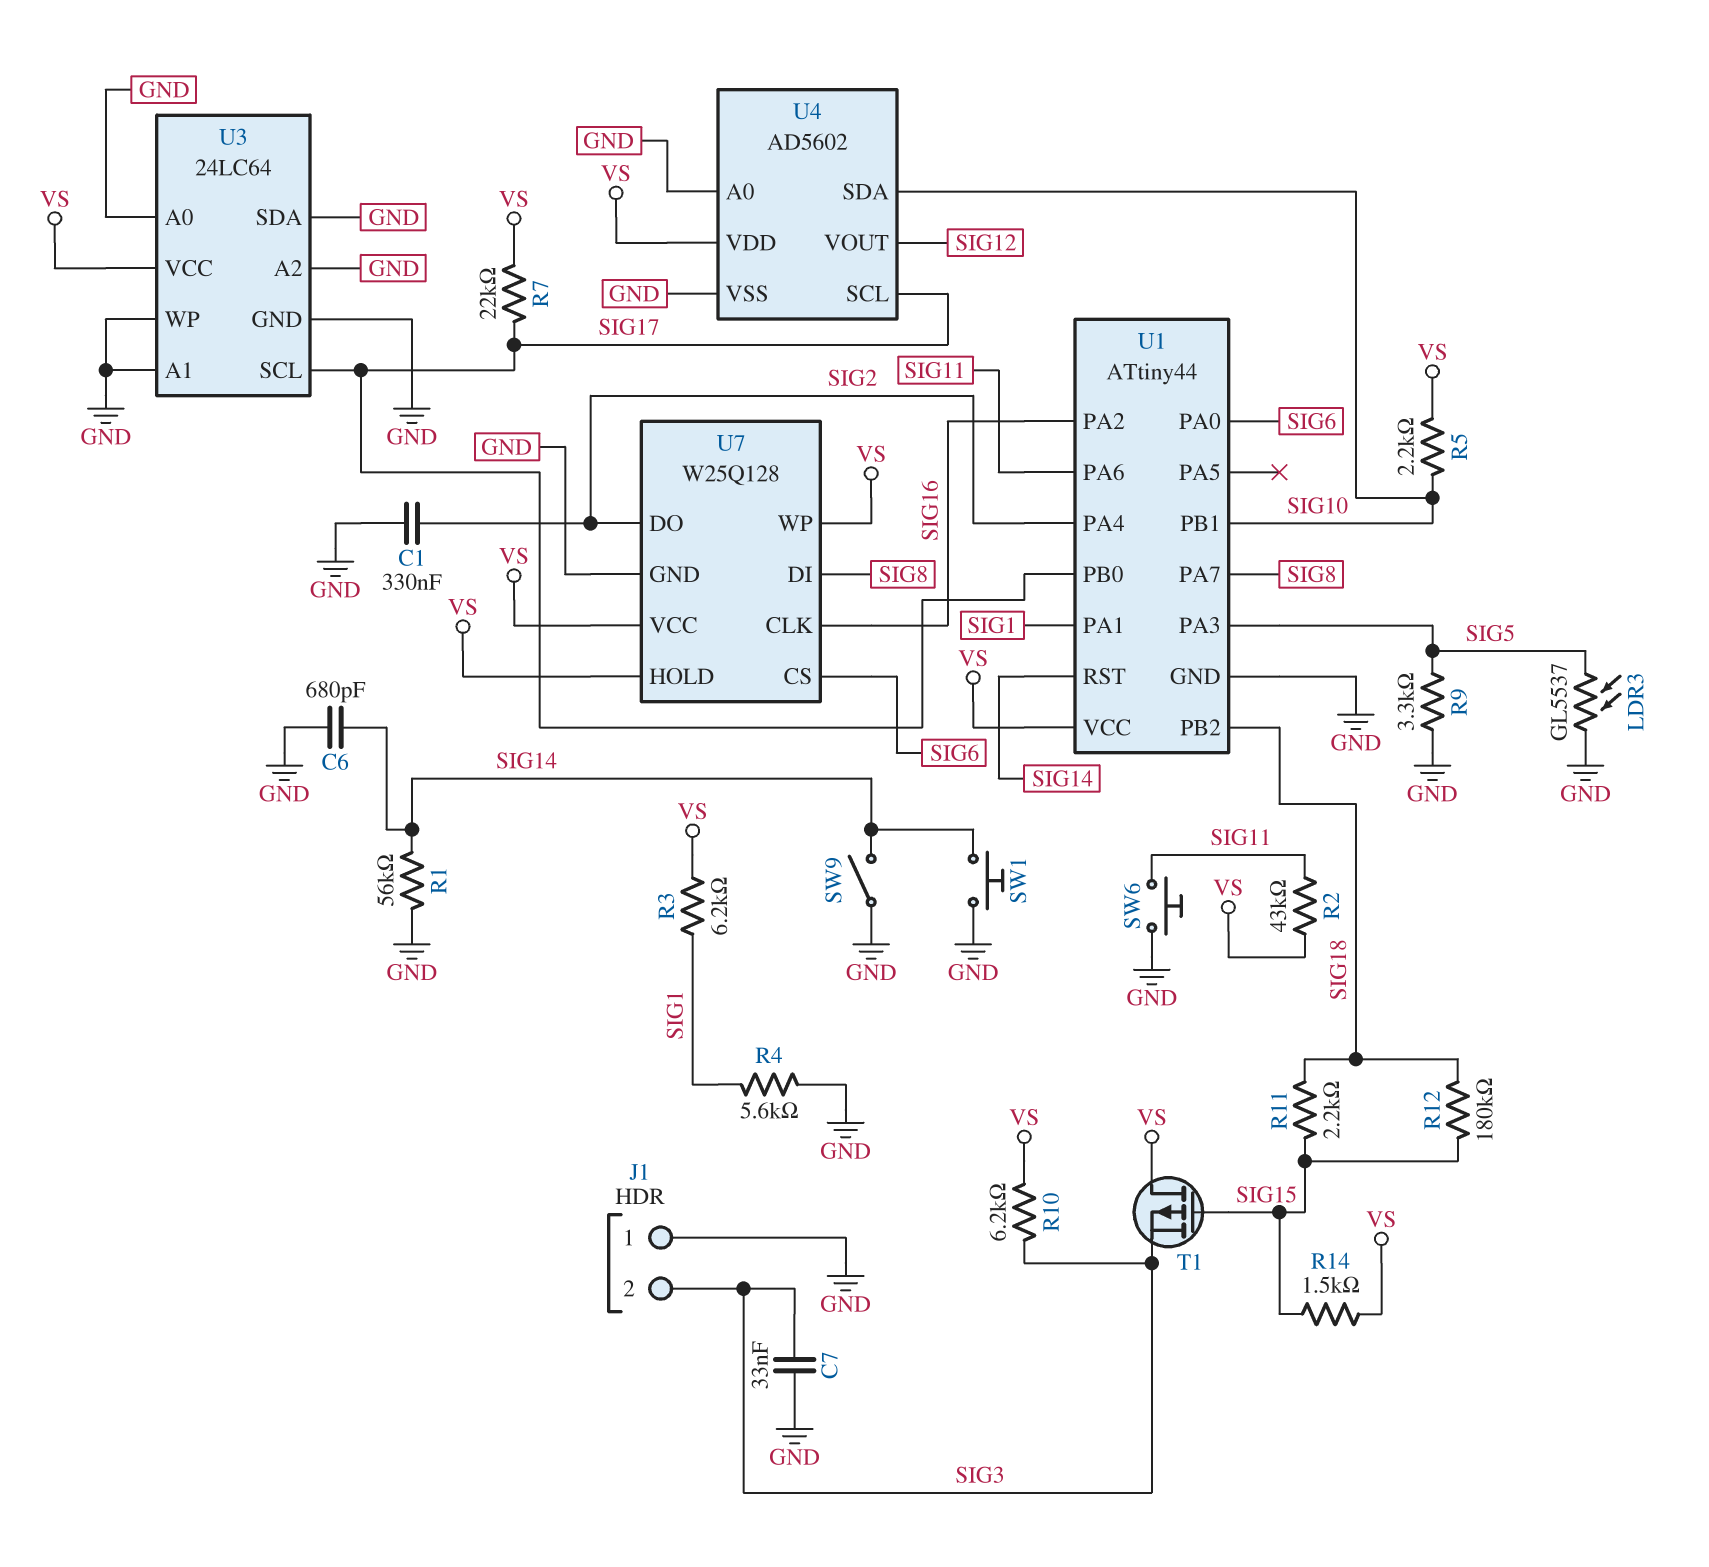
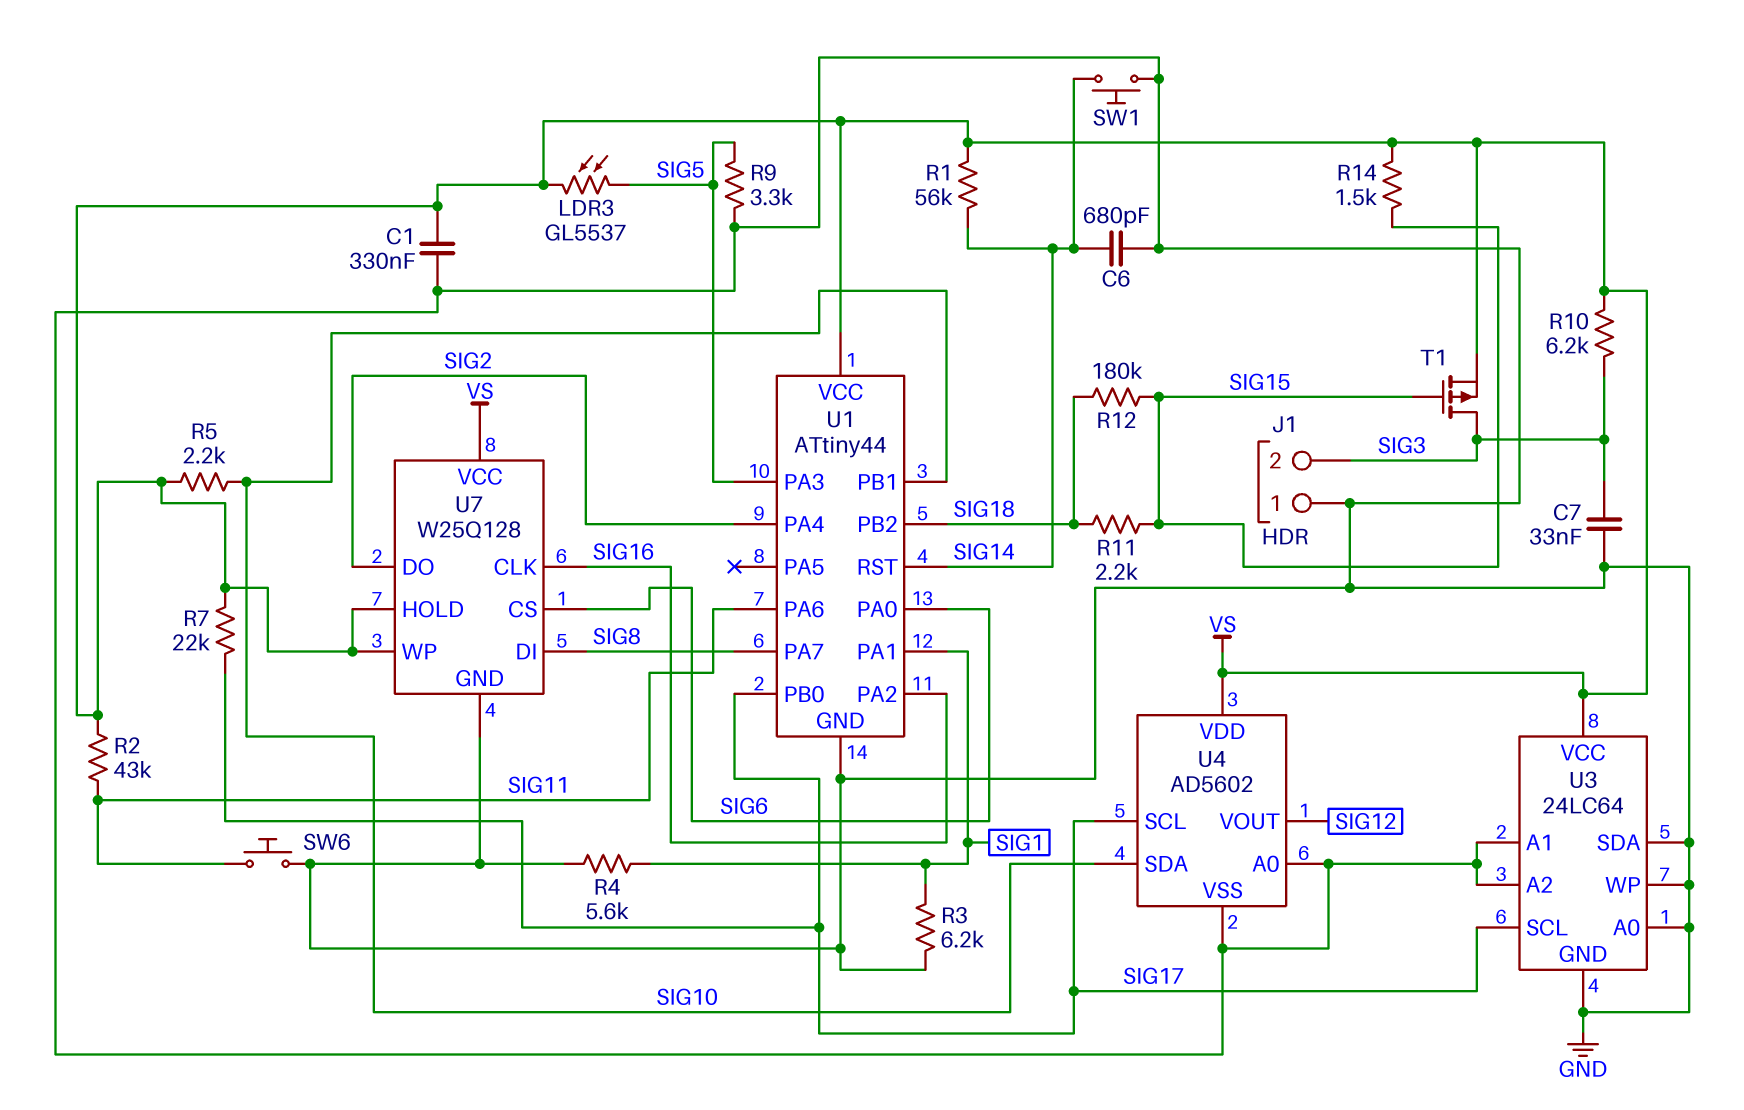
C1: 330nF (GND, SIG2) -> 330nF (GND, VS)
LDR3: GL5537 (GND, SIG5) -> GL5537 (SIG5, VS)
R1: 56k (GND, SIG14) -> 56k (SIG14, VS)
R3: 6.2k (SIG1, VS) -> 6.2k (GND, SIG1)
SW9: switch (GND, SIG14) -> none
T1: PMOS (G SIG15, D VS, S SIG3) -> PMOS (G SIG15, D SIG3, S VS)

